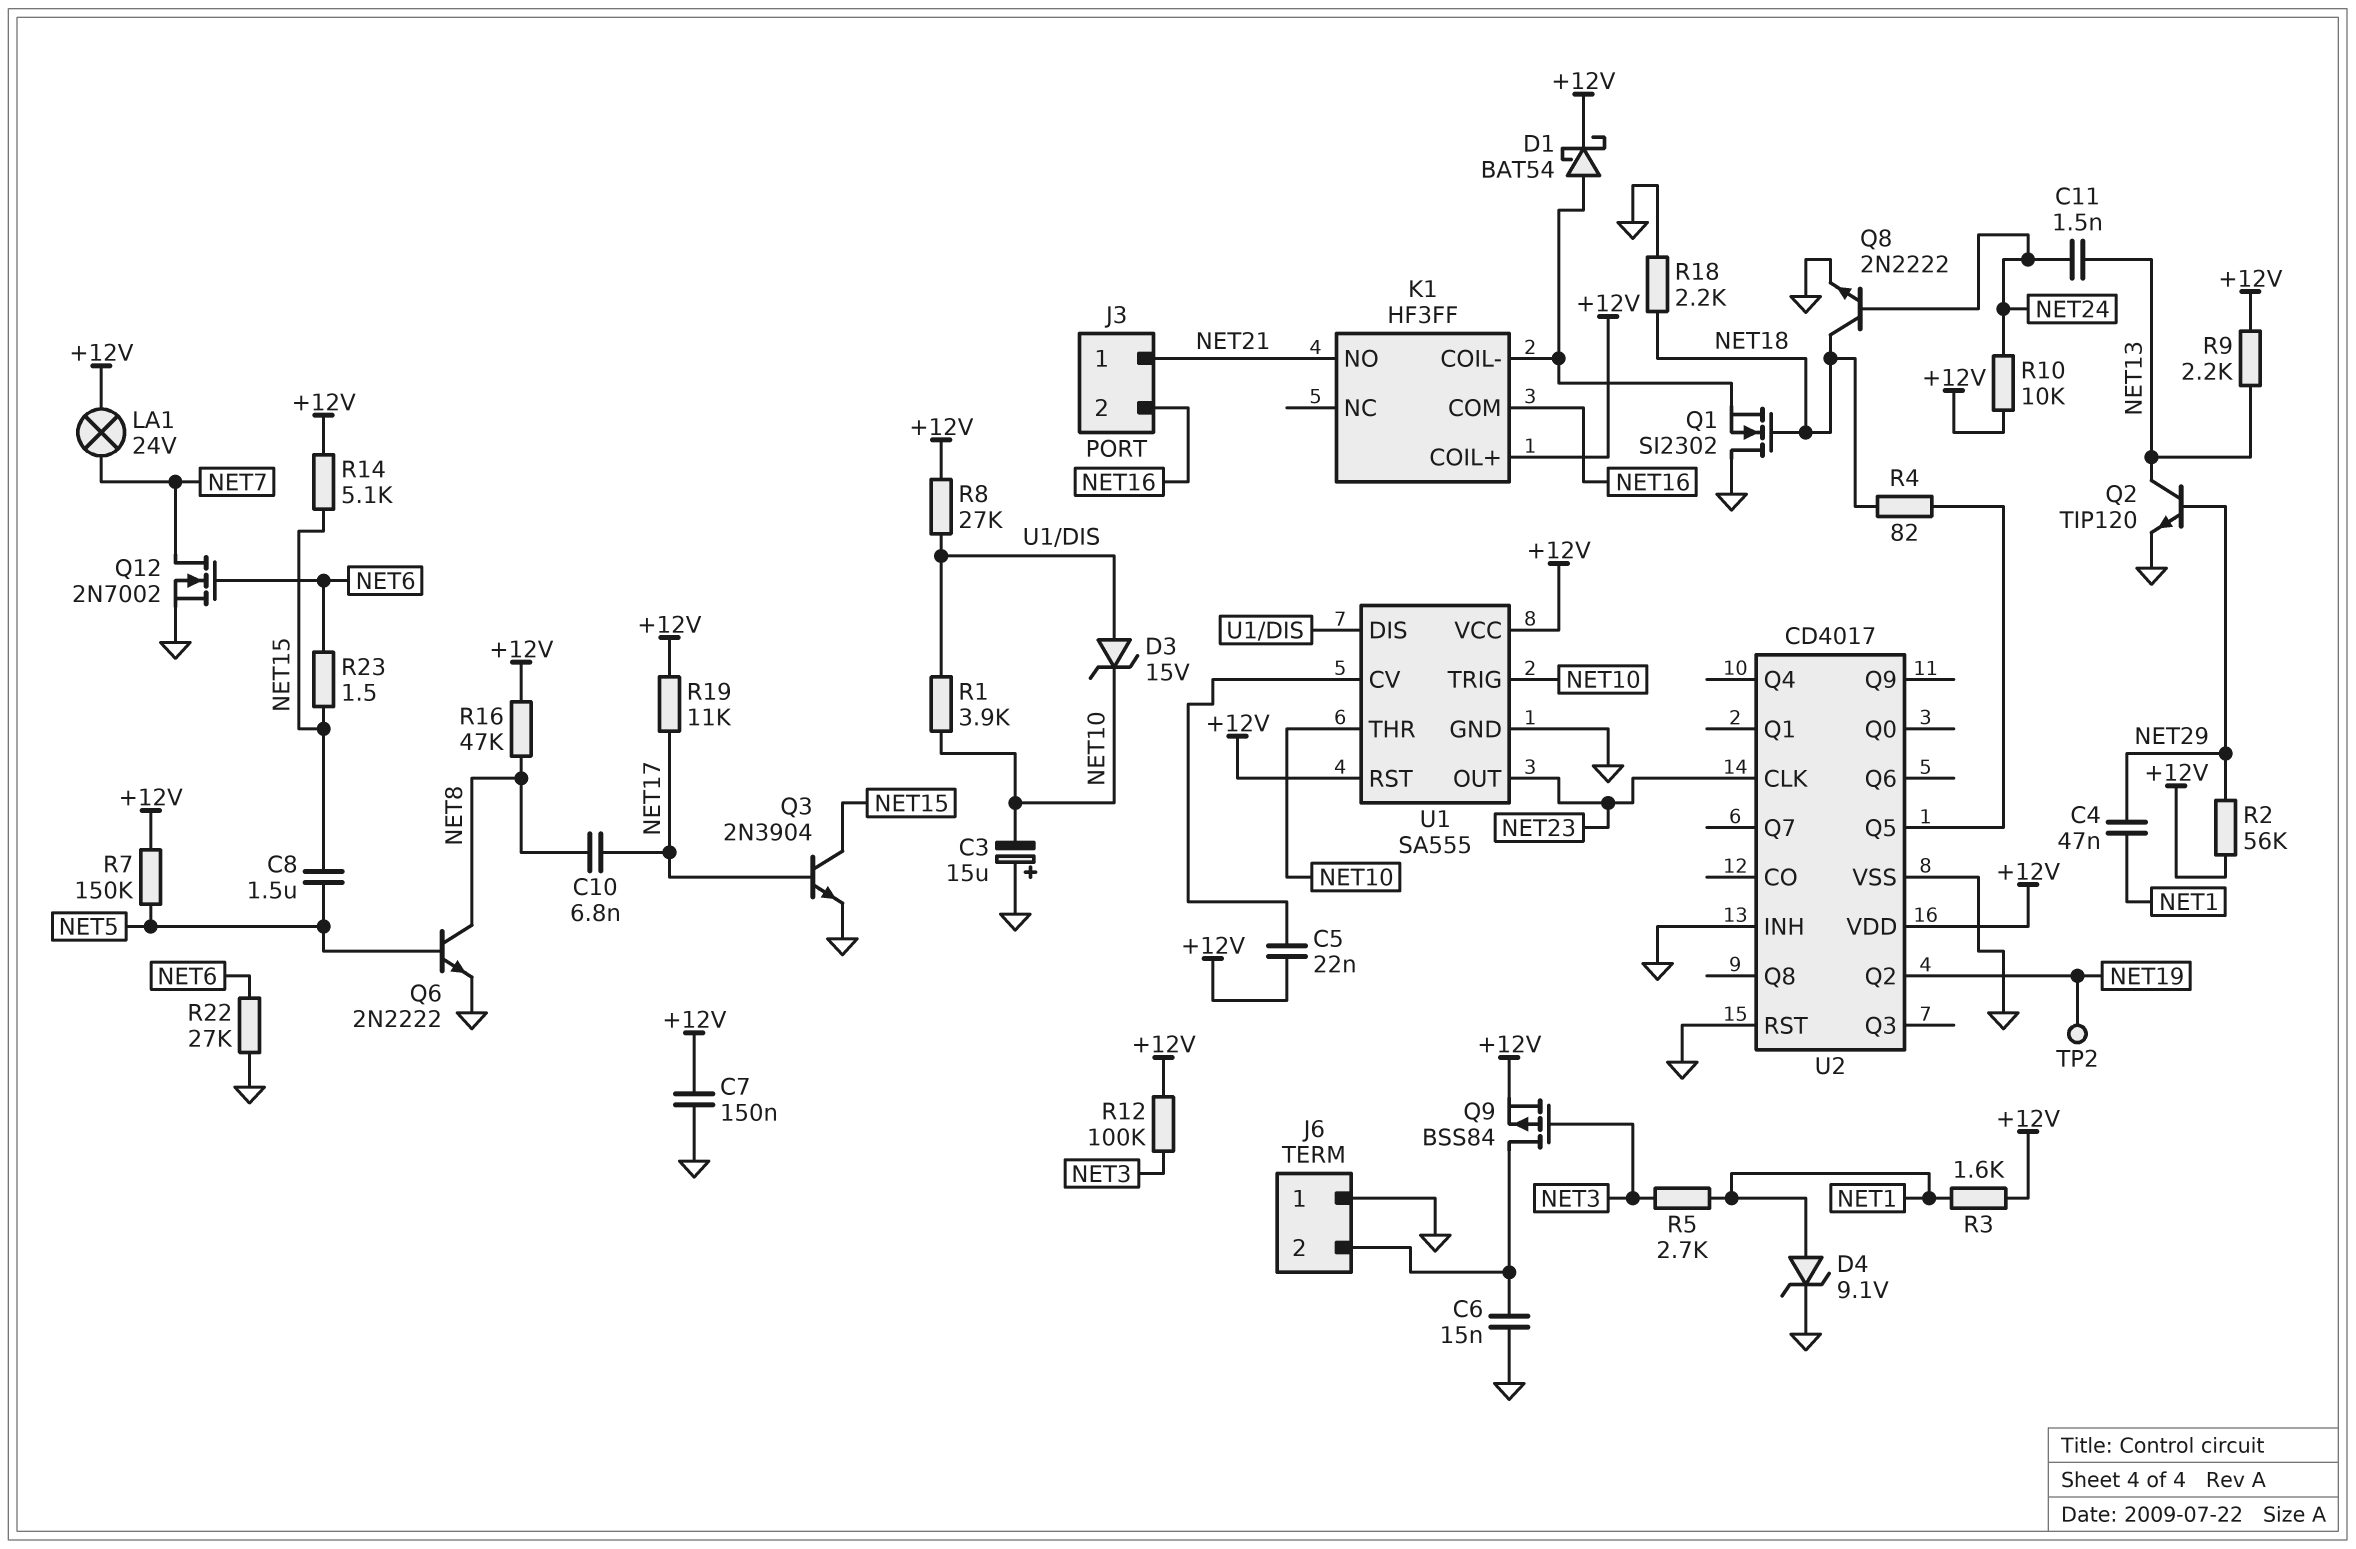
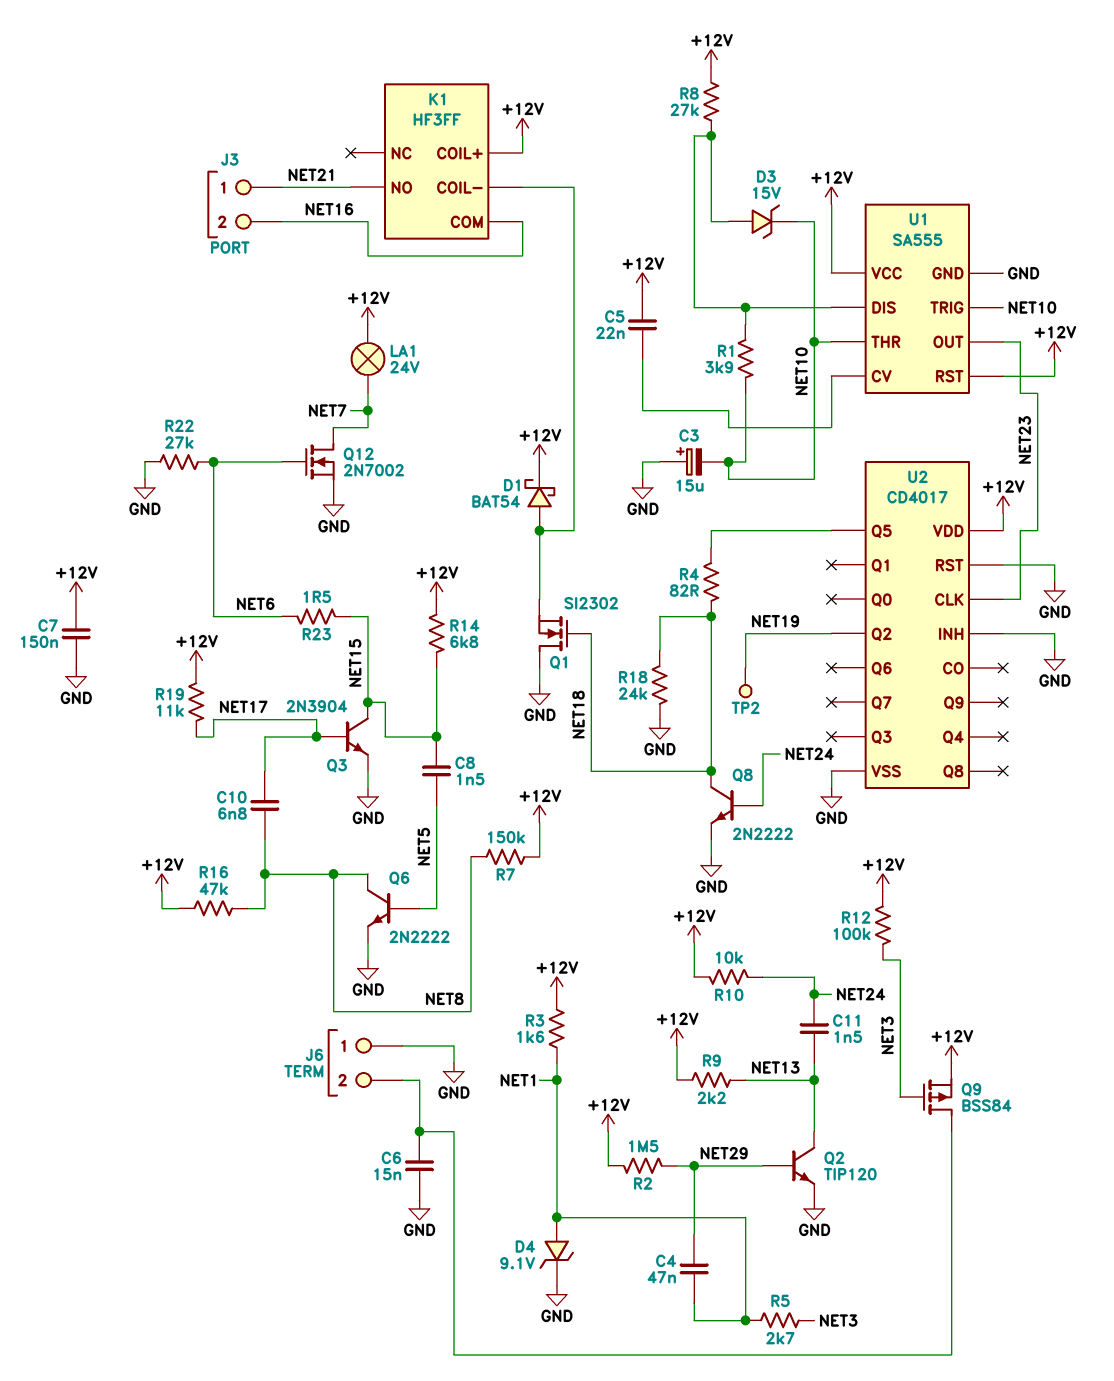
C8: 1.5uF (NET5, NET15) -> 1.5nF (NET5, NET15)
R2: 56k (+12V, NET29) -> 1.5M (+12V, NET29)
R7: 150k (+12V, NET5) -> 150k (+12V, NET8)
R14: 5.1k (+12V, NET15) -> 6.8k (+12V, NET15)
R18: 2.2k (GND, NET18) -> 24k (GND, NET18)

